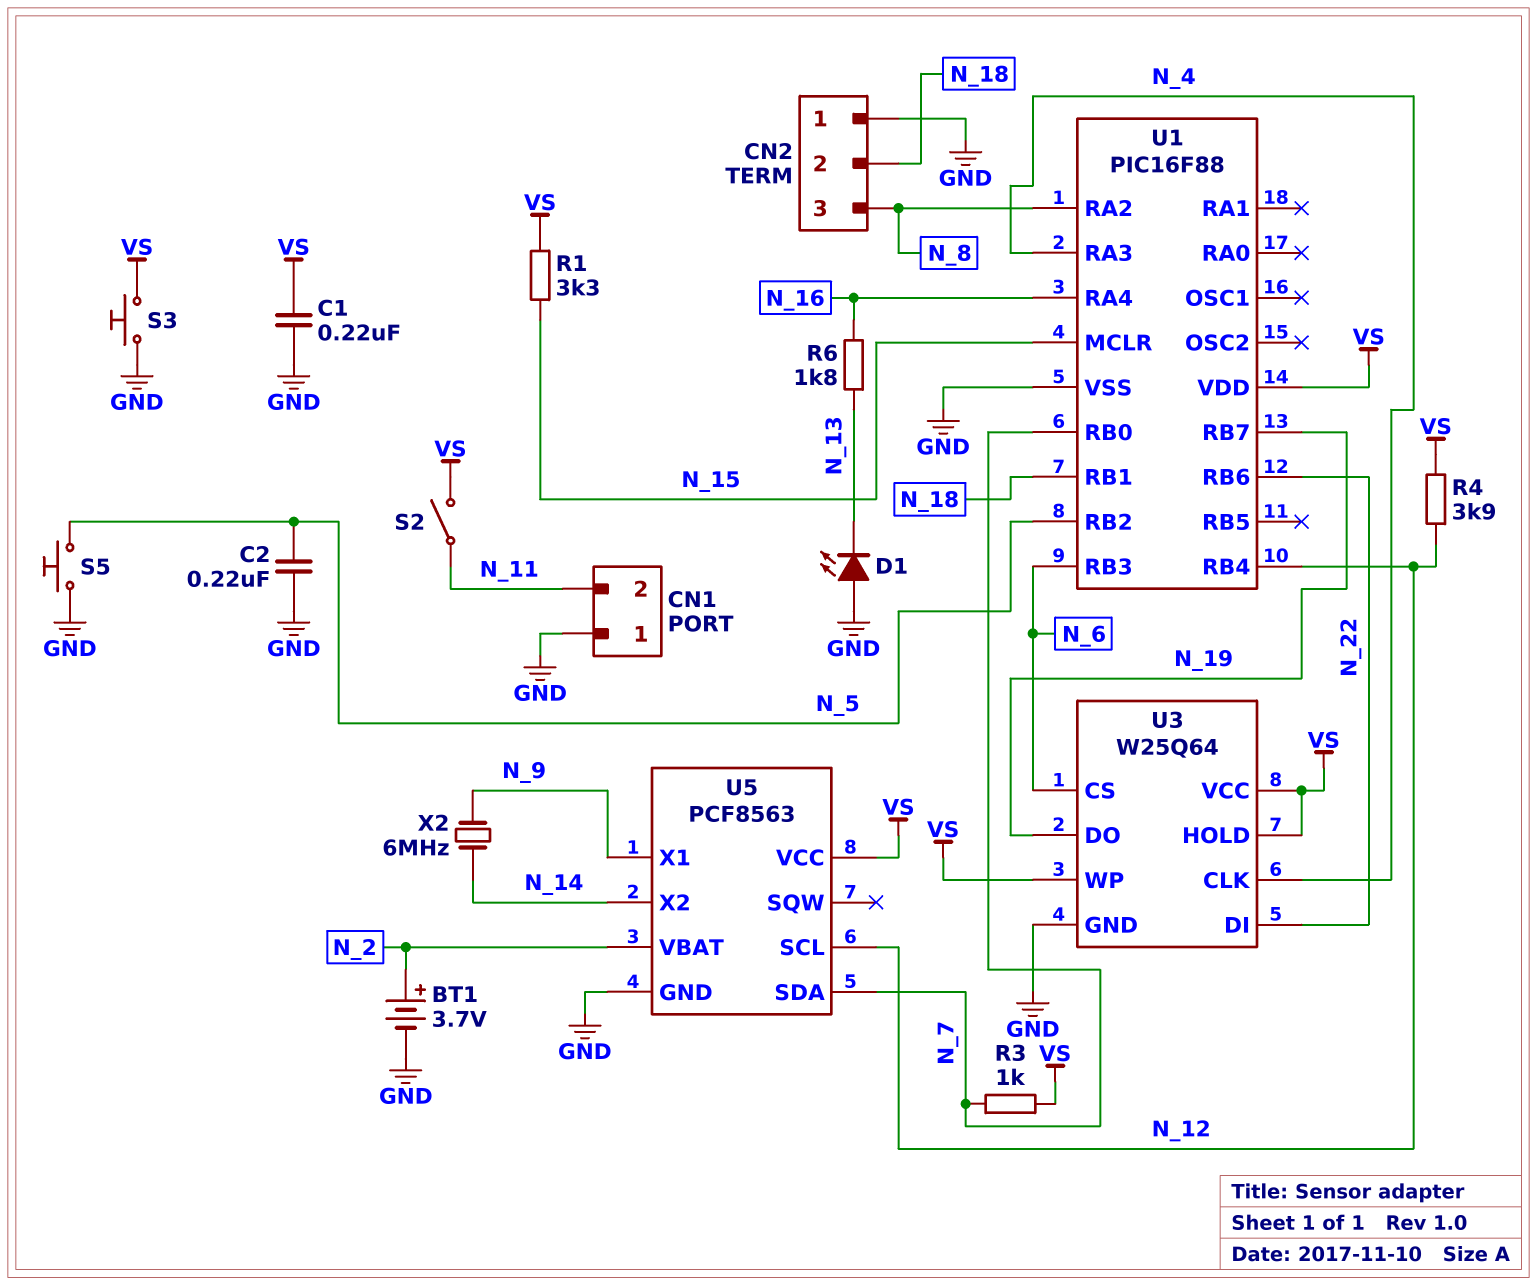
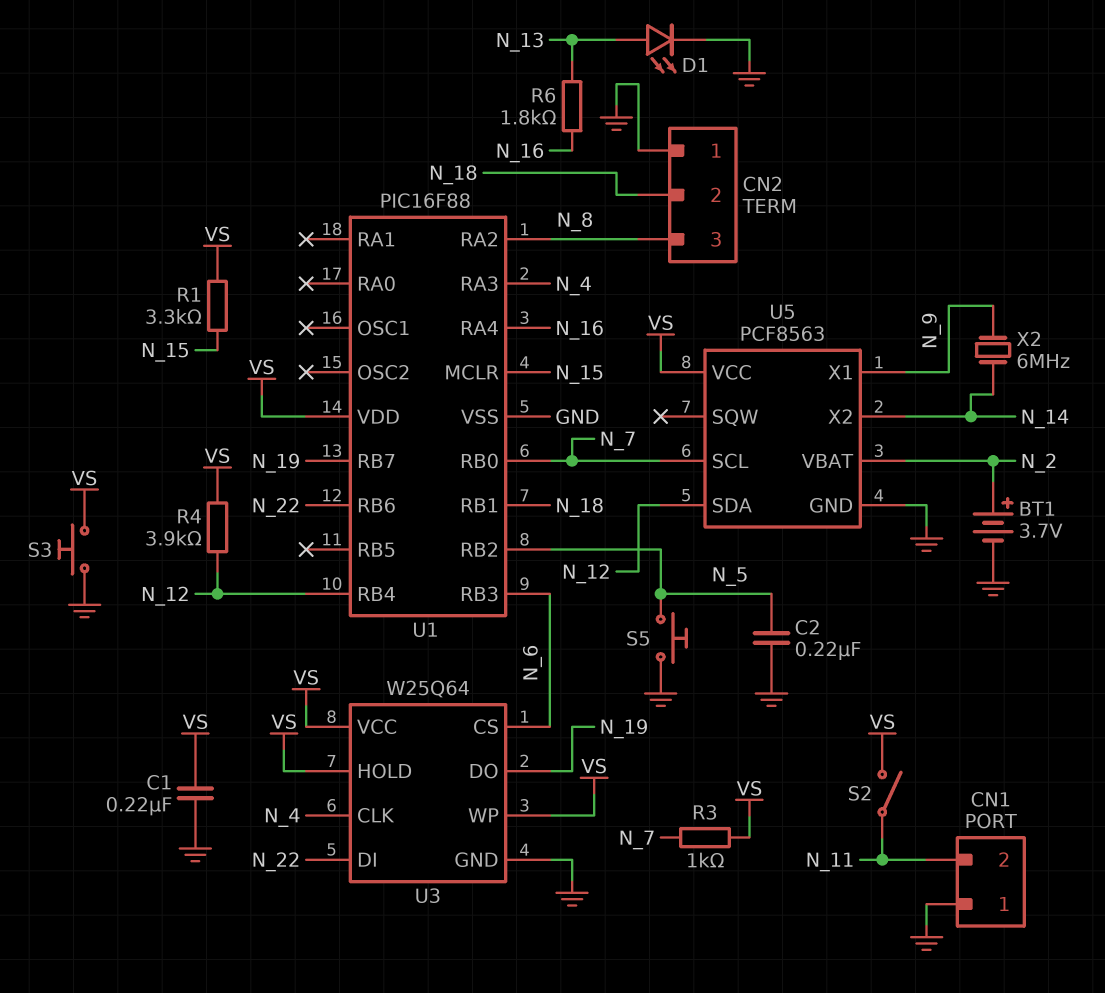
D1: LED (A GND, K N_13) -> LED (A N_13, K GND)
U5 pin SCL: N_12 -> N_7
U5 pin SDA: N_7 -> N_12

